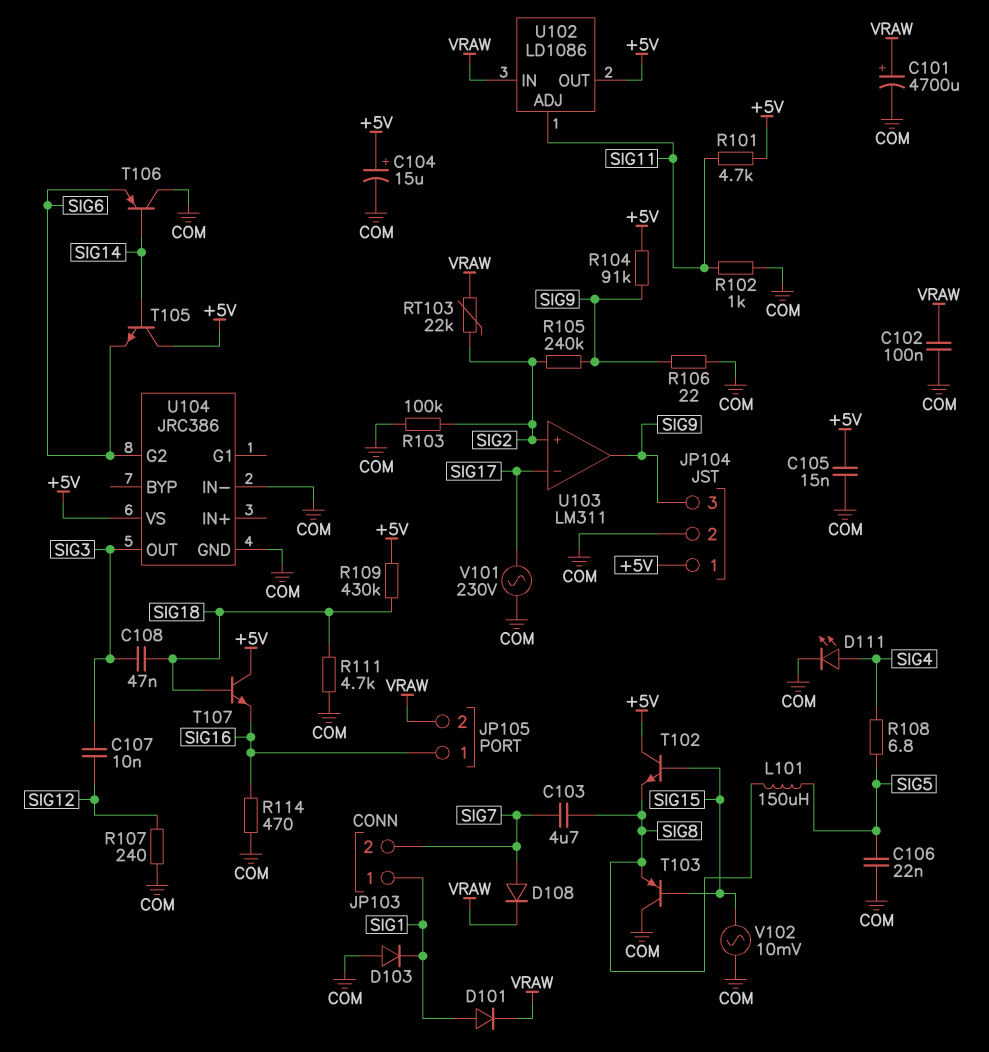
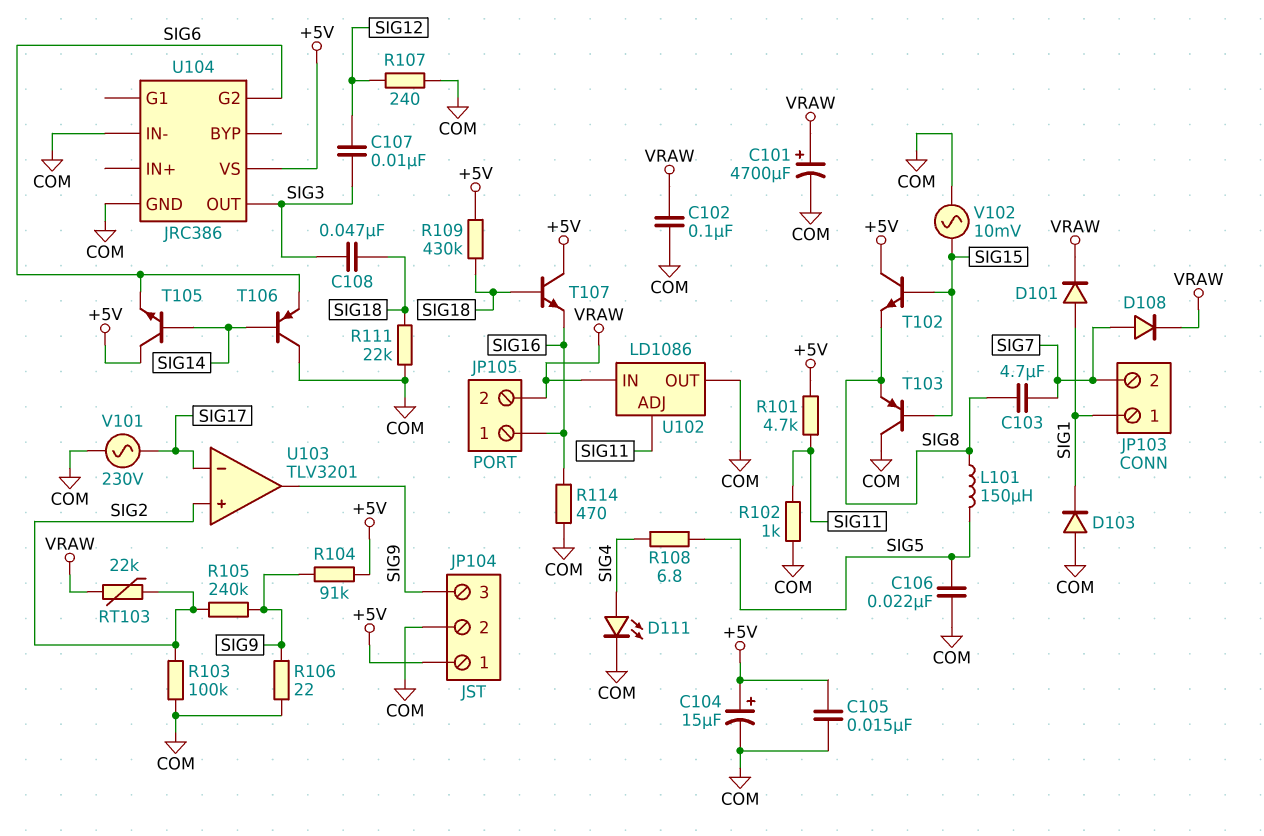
R111: 4.7k (COM, SIG18) -> 22k (COM, SIG18)
U102 pin OUT: +5V -> COM
U103: LM311 -> TLV3201

